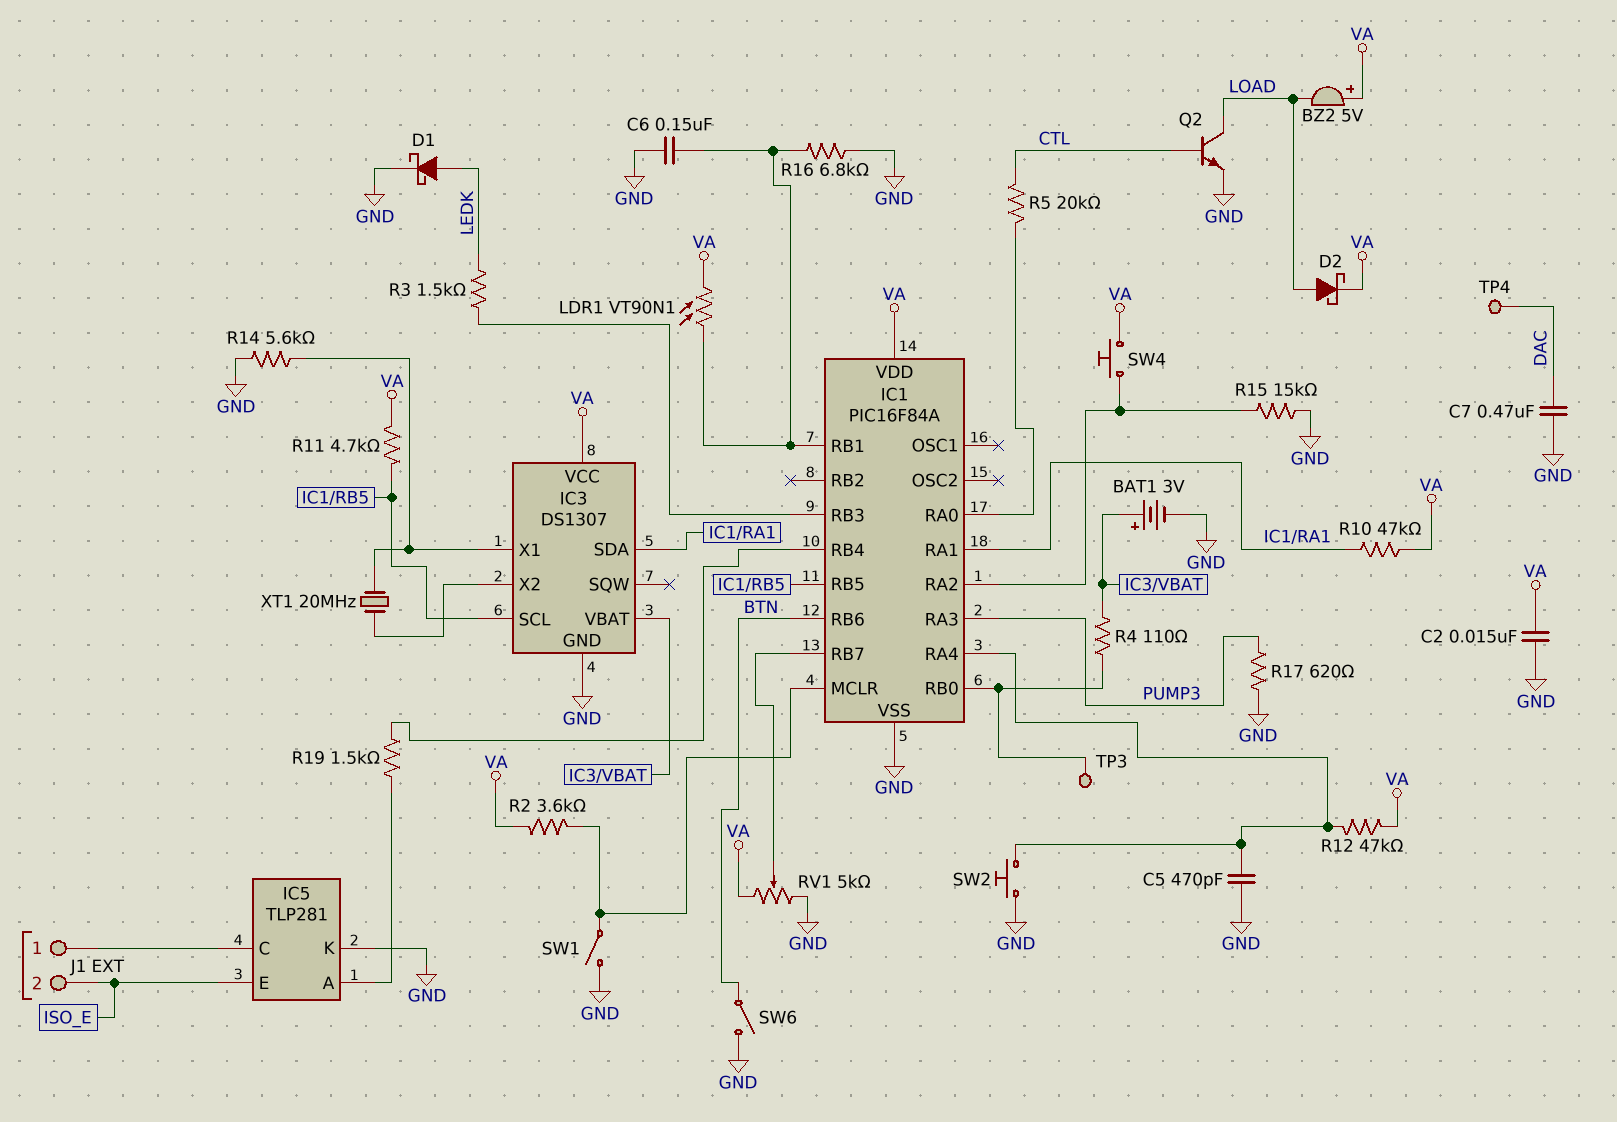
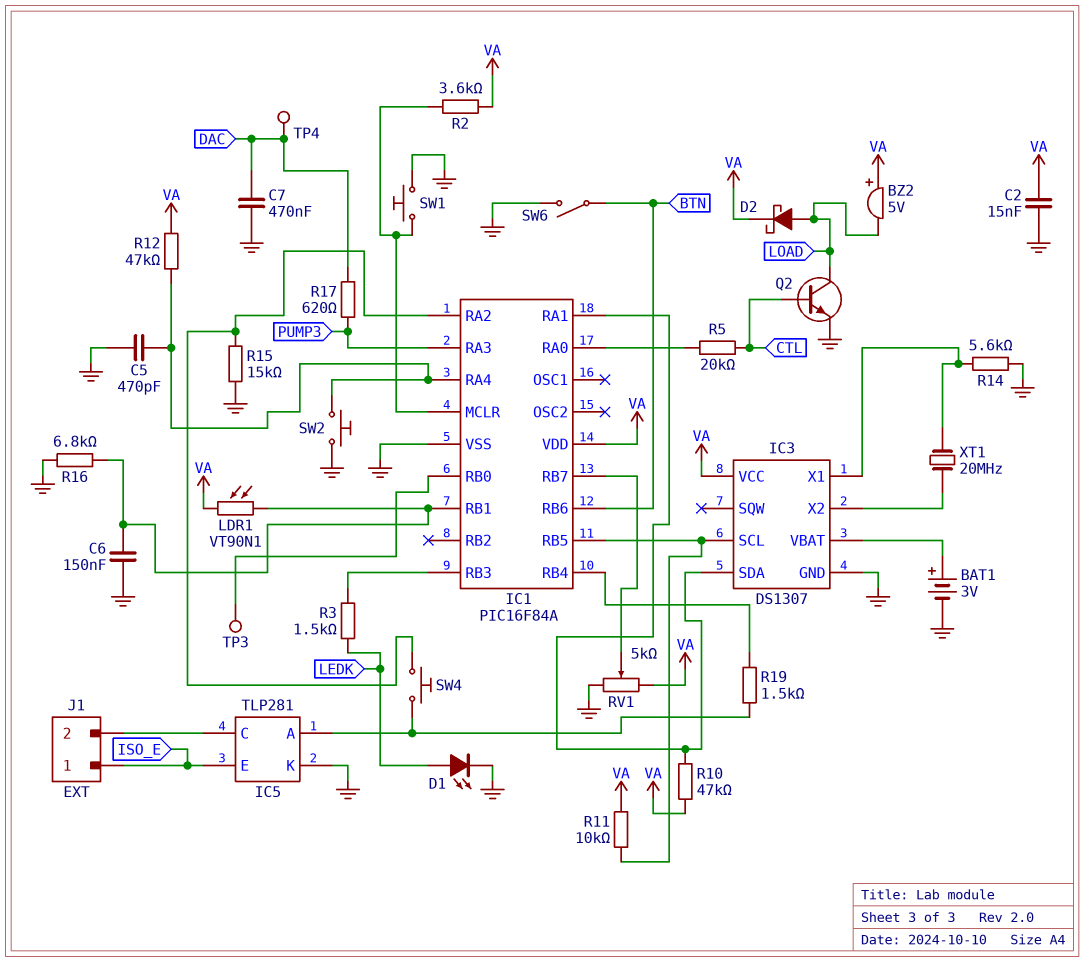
D1: schottky (A LEDK, K GND) -> LED (A LEDK, K GND)
J1 pin 1: IC5/C -> ISO_E
J1 pin 2: ISO_E -> IC5/C
R4: 110 (IC1/RB0, IC3/VBAT) -> none
R11: 4.7k (IC1/RB5, VA) -> 10k (IC1/RB5, VA)
R17: 620 (GND, PUMP3) -> 620 (DAC, PUMP3)
SW1: switch (GND, IC1/MCLR) -> button (GND, IC1/MCLR)
SW4: button (IC1/RA2, VA) -> button (IC1/RA2, IC5/A)

